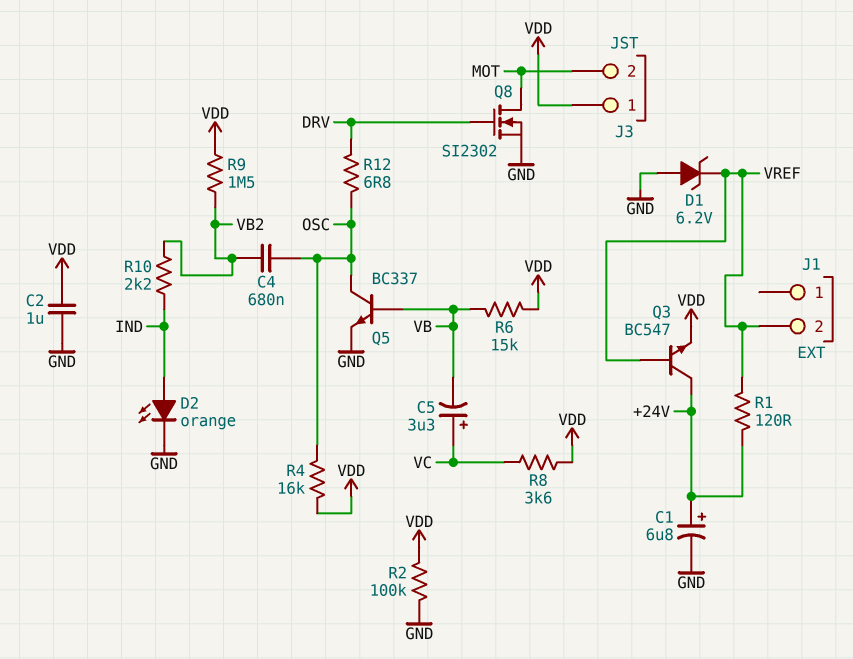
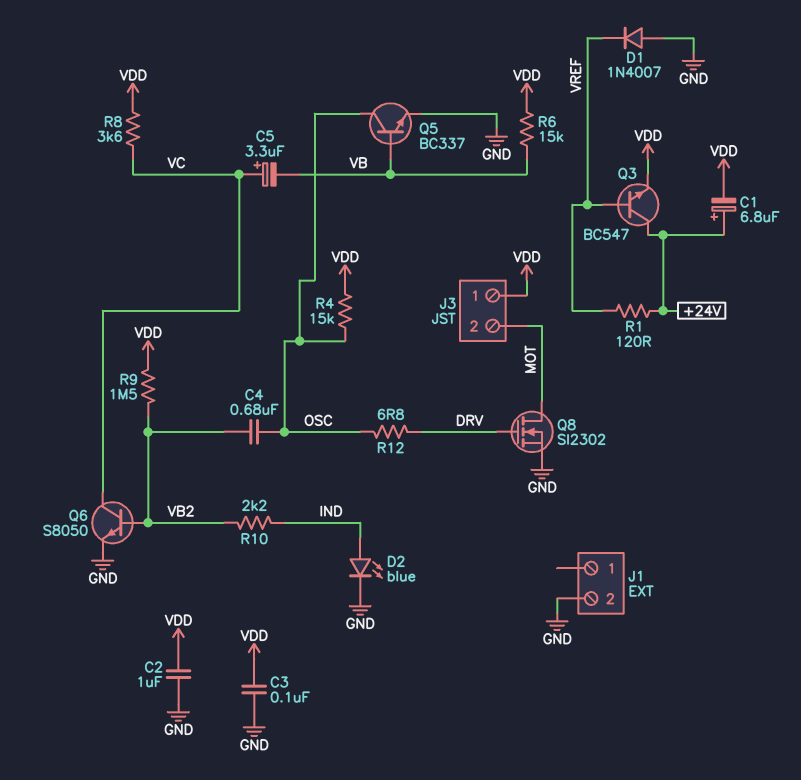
C1: 6.8uF (plus +24V, minus GND) -> 6.8uF (plus +24V, minus VDD)
C3: none -> 100nF (GND, VDD)
D1: zener 6.2V (A GND, K VREF) -> diode 1N4007 (A GND, K VREF)
D2: LED orange (A IND, K GND) -> LED blue (A IND, K GND)
J1 pin 2: VREF -> GND
Q6: none -> NPN S8050 (B VB2, C VC, E GND)
R2: 100k (GND, VDD) -> none
R4: 16k (OSC, VDD) -> 15k (OSC, VDD)

